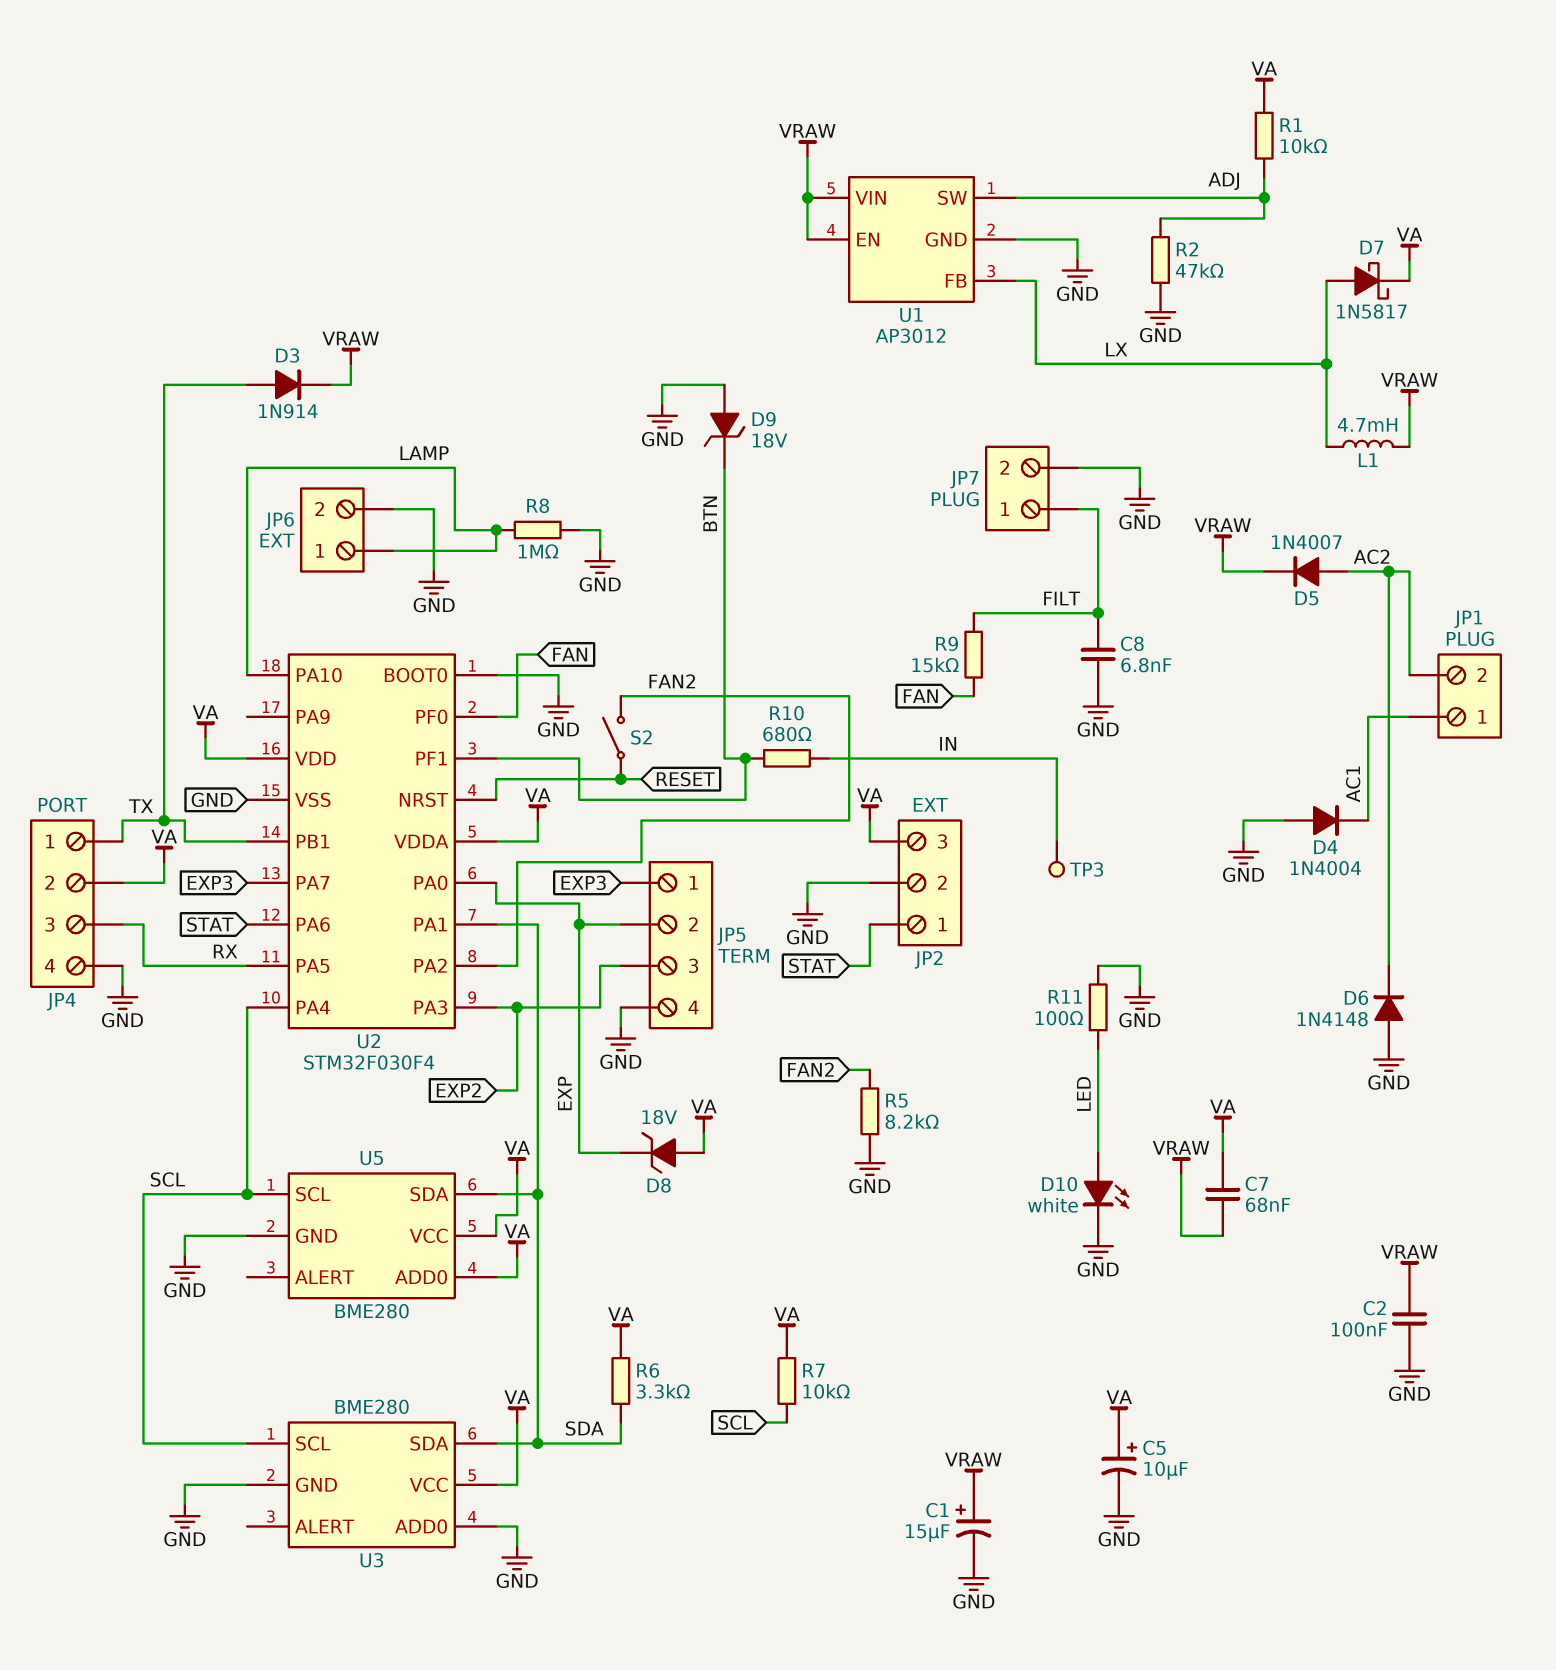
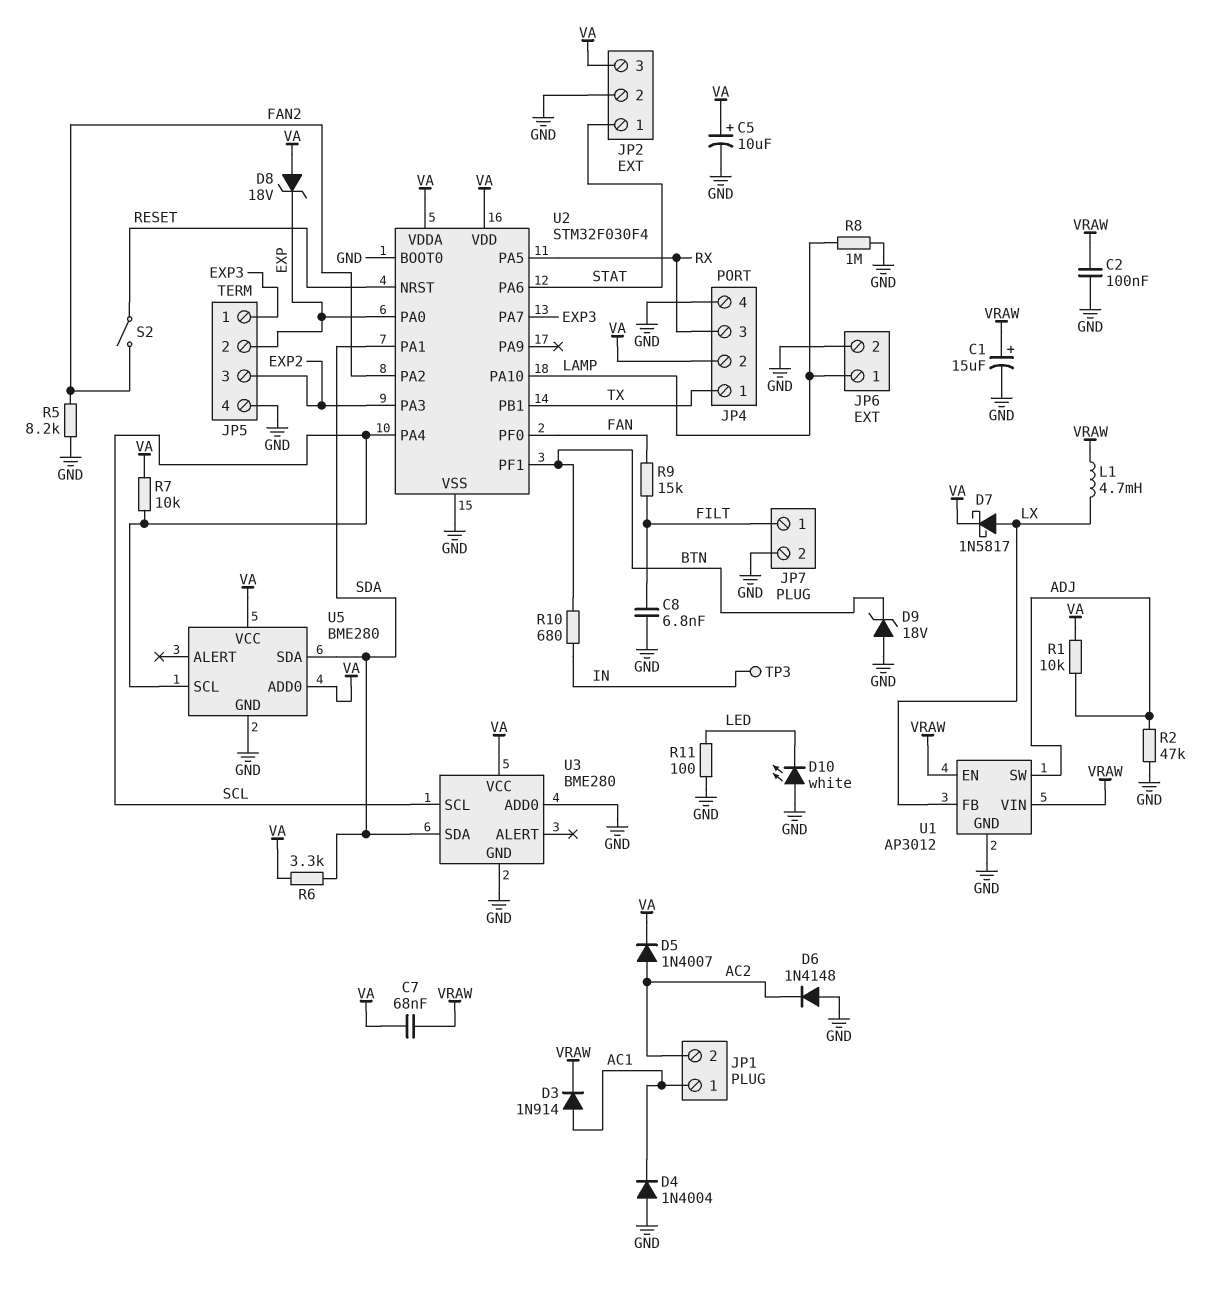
D3: diode 1N914 (A TX, K VRAW) -> diode 1N914 (A AC1, K VRAW)
D5: diode 1N4007 (A AC2, K VRAW) -> diode 1N4007 (A AC2, K VA)
D10: LED white (A LED, K GND) -> LED white (A GND, K LED)

